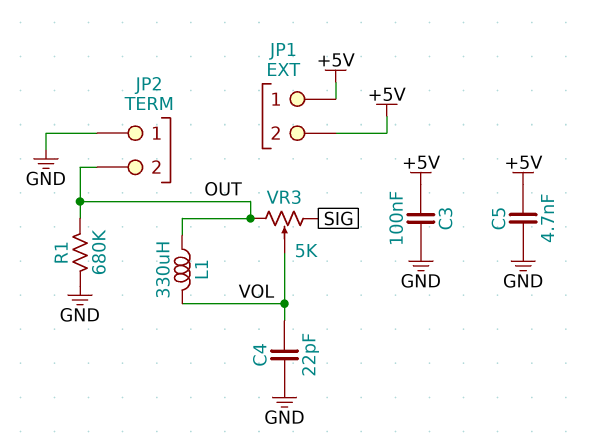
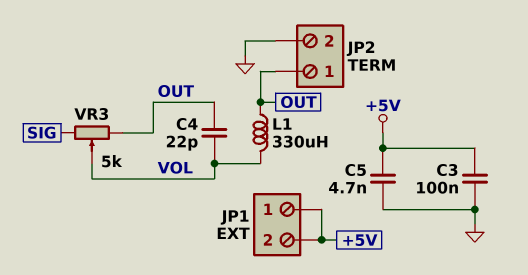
C4: 22pF (GND, VOL) -> 22pF (OUT, VOL)
JP2 pin 1: GND -> OUT
JP2 pin 2: OUT -> GND
R1: 680k (GND, OUT) -> none

